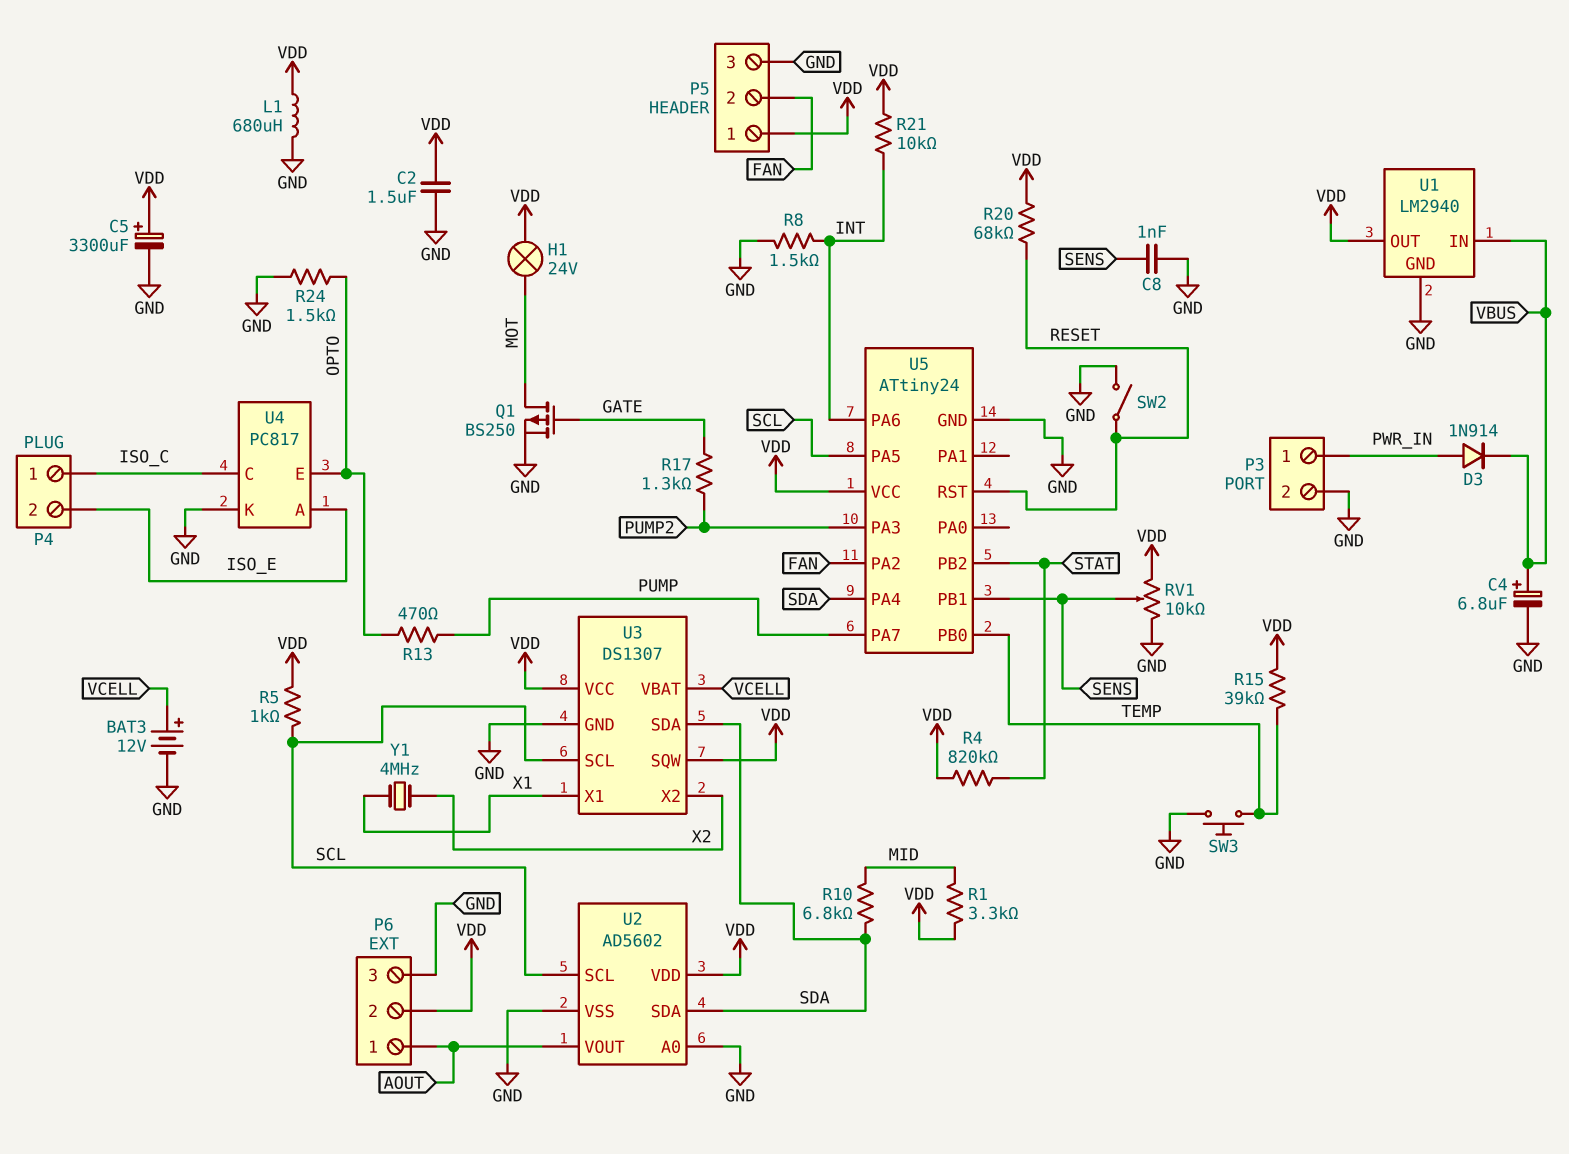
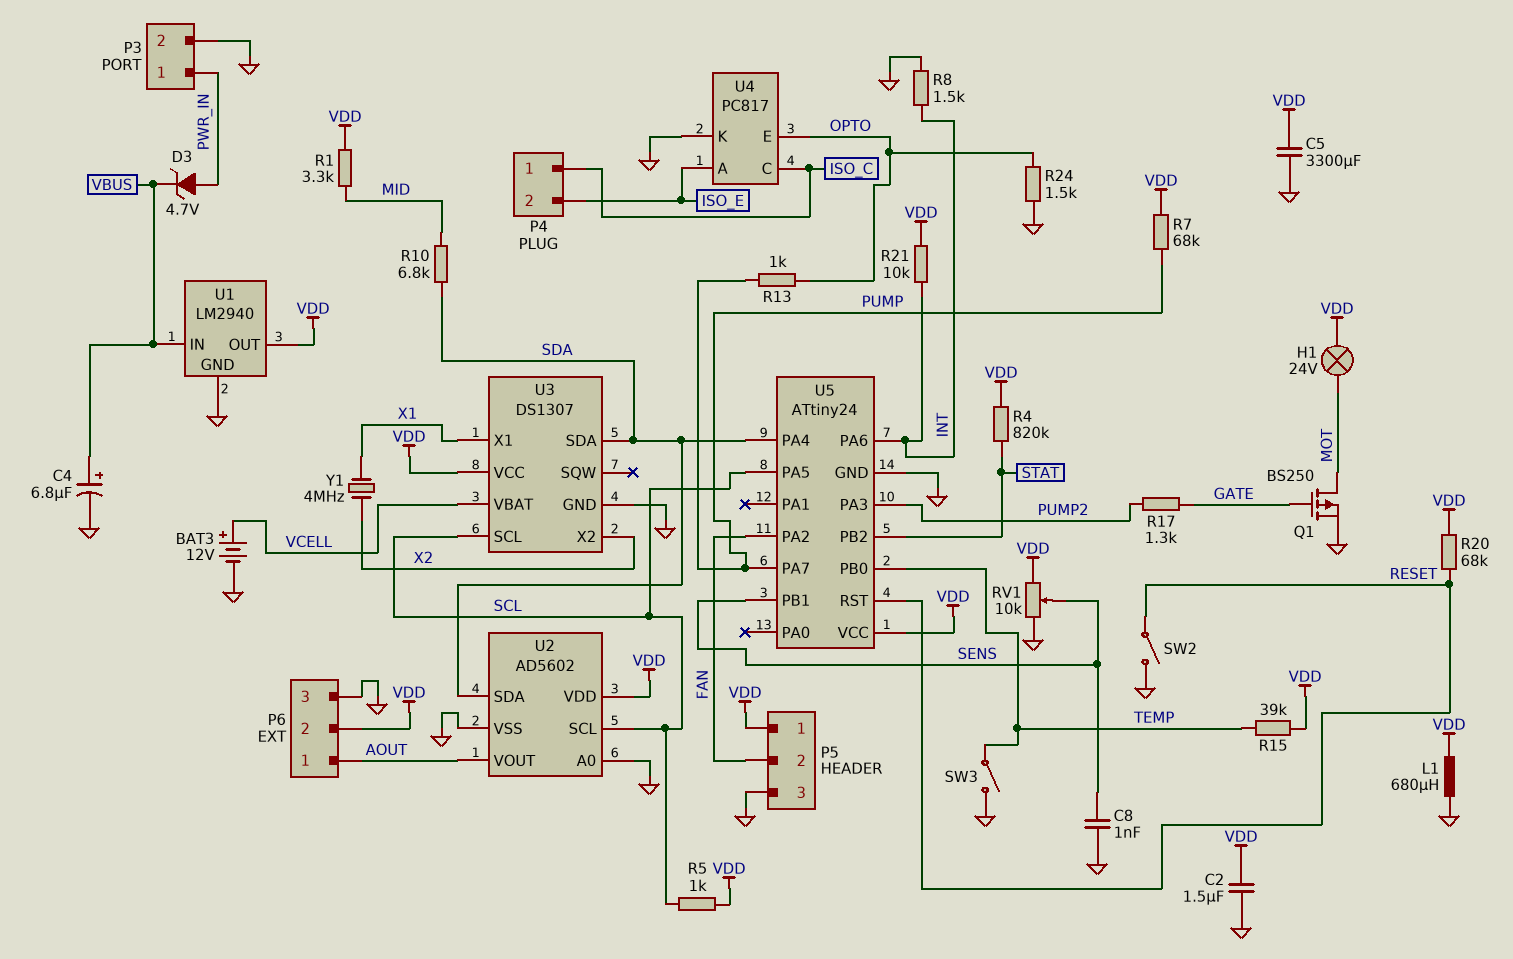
C5: 3300uF (plus VDD, minus GND) -> 3300uF (GND, VDD)
D3: diode 1N914 (A PWR_IN, K VBUS) -> zener 4.7V (A PWR_IN, K VBUS)
R7: none -> 68k (PUMP, VDD)
R13: 470 (OPTO, PUMP) -> 1k (OPTO, PUMP)
SW3: button (GND, TEMP) -> switch (GND, TEMP)
U3 pin SQW: VDD -> none

